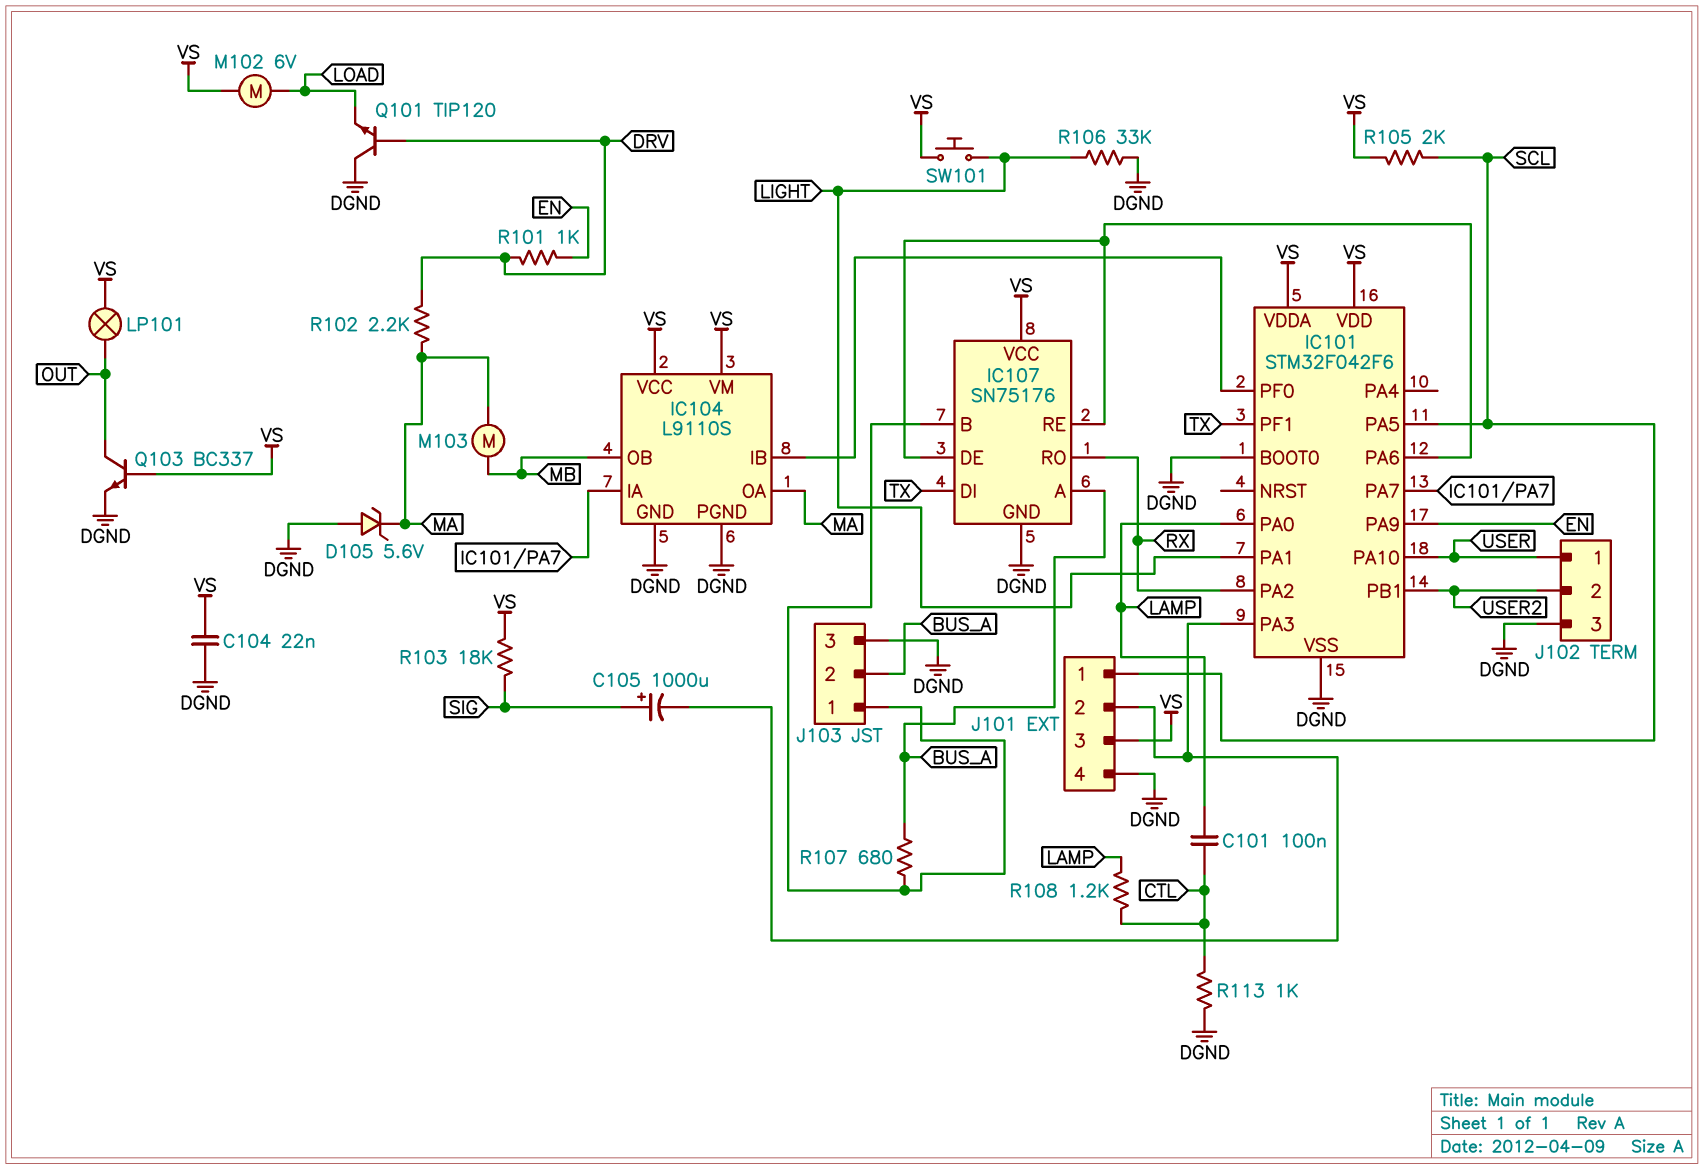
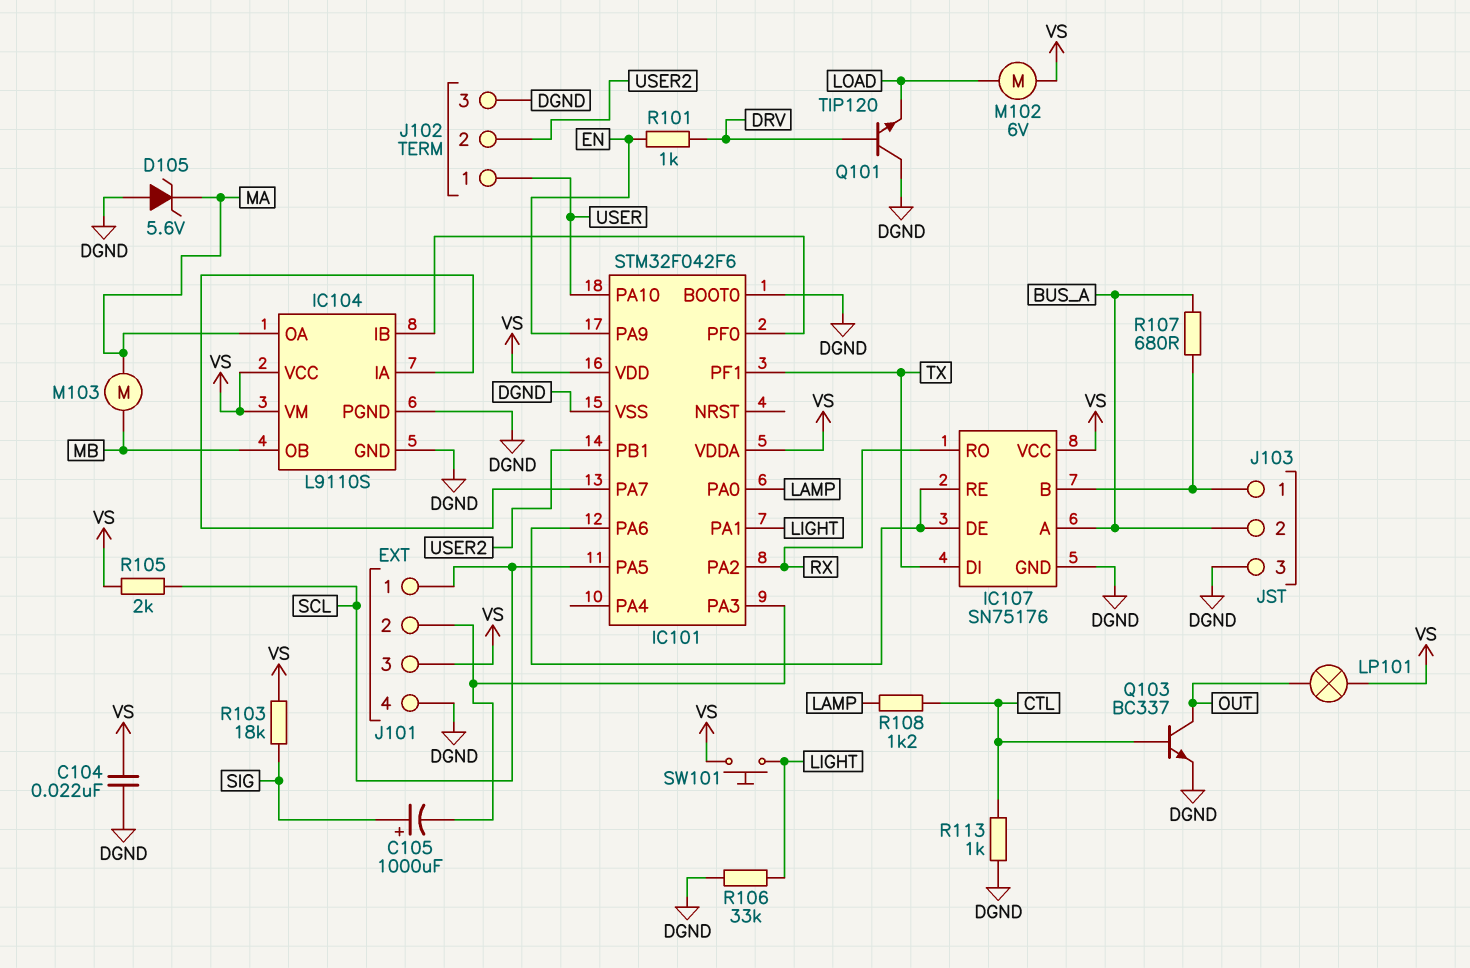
C101: 100nF (CTL, LAMP) -> none
Q103: NPN BC337 (B VS, C OUT, E DGND) -> NPN BC337 (B CTL, C OUT, E DGND)
R102: 2.2k (DRV, MA) -> none

